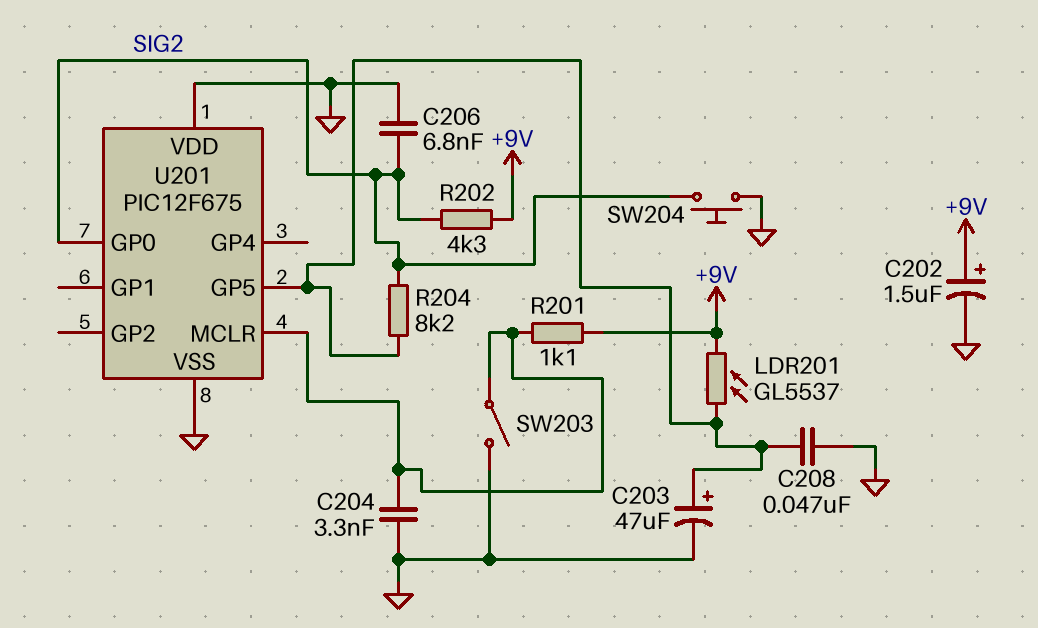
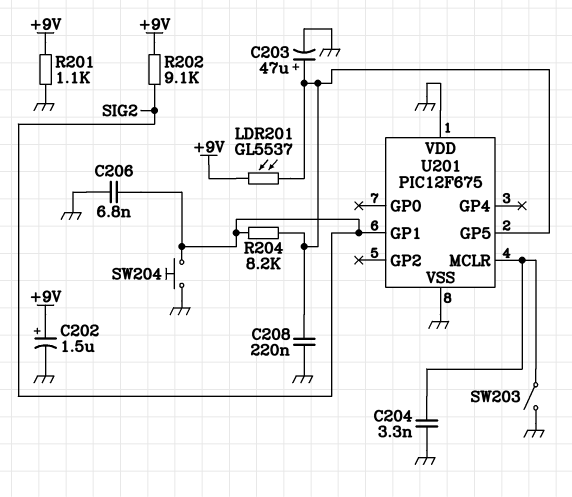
C208: 47nF (GND, U201/GP5) -> 220nF (GND, U201/GP5)
R201: 1.1k (+9V, U201/MCLR) -> 1.1k (+9V, GND)
R202: 4.3k (+9V, SIG2) -> 9.1k (+9V, SIG2)
U201 pin GP0: SIG2 -> none
U201 pin GP1: none -> SIG2

